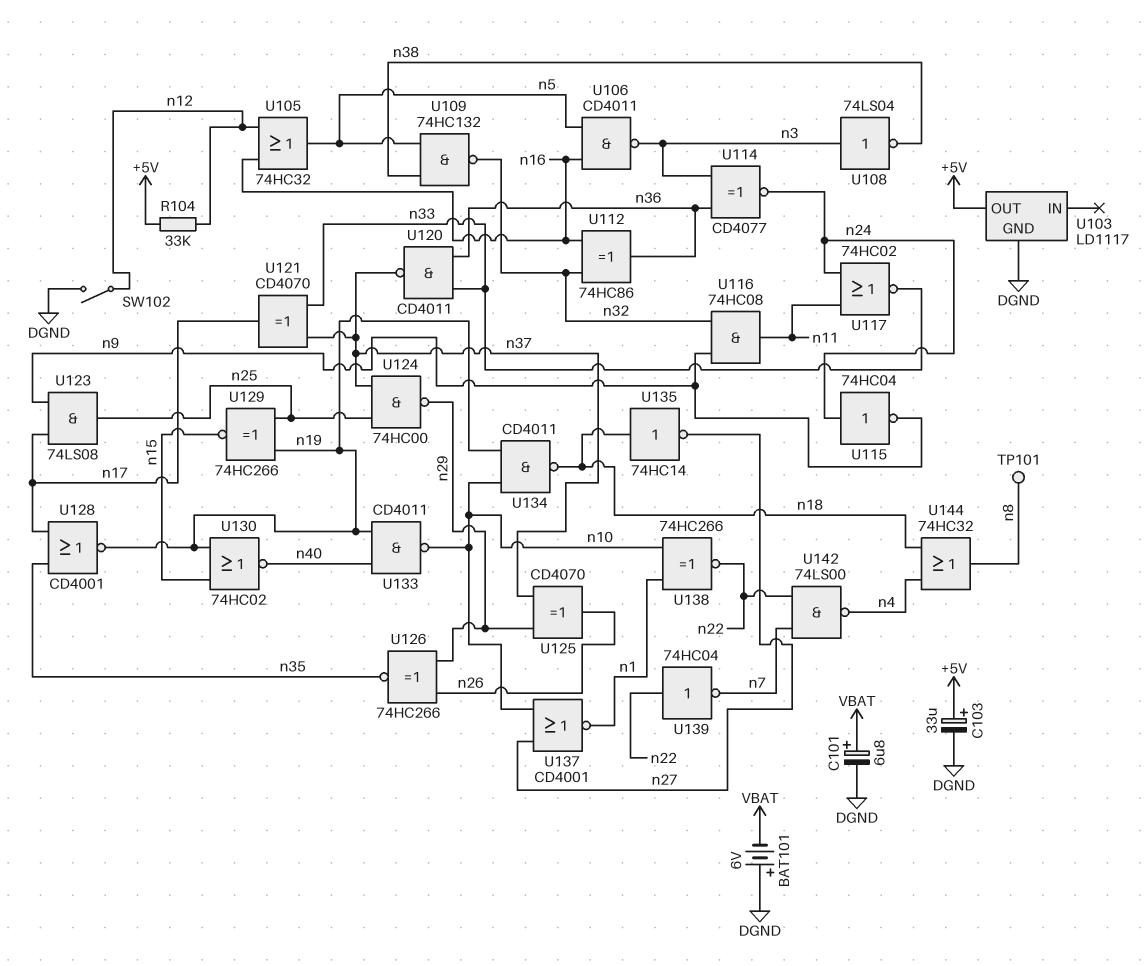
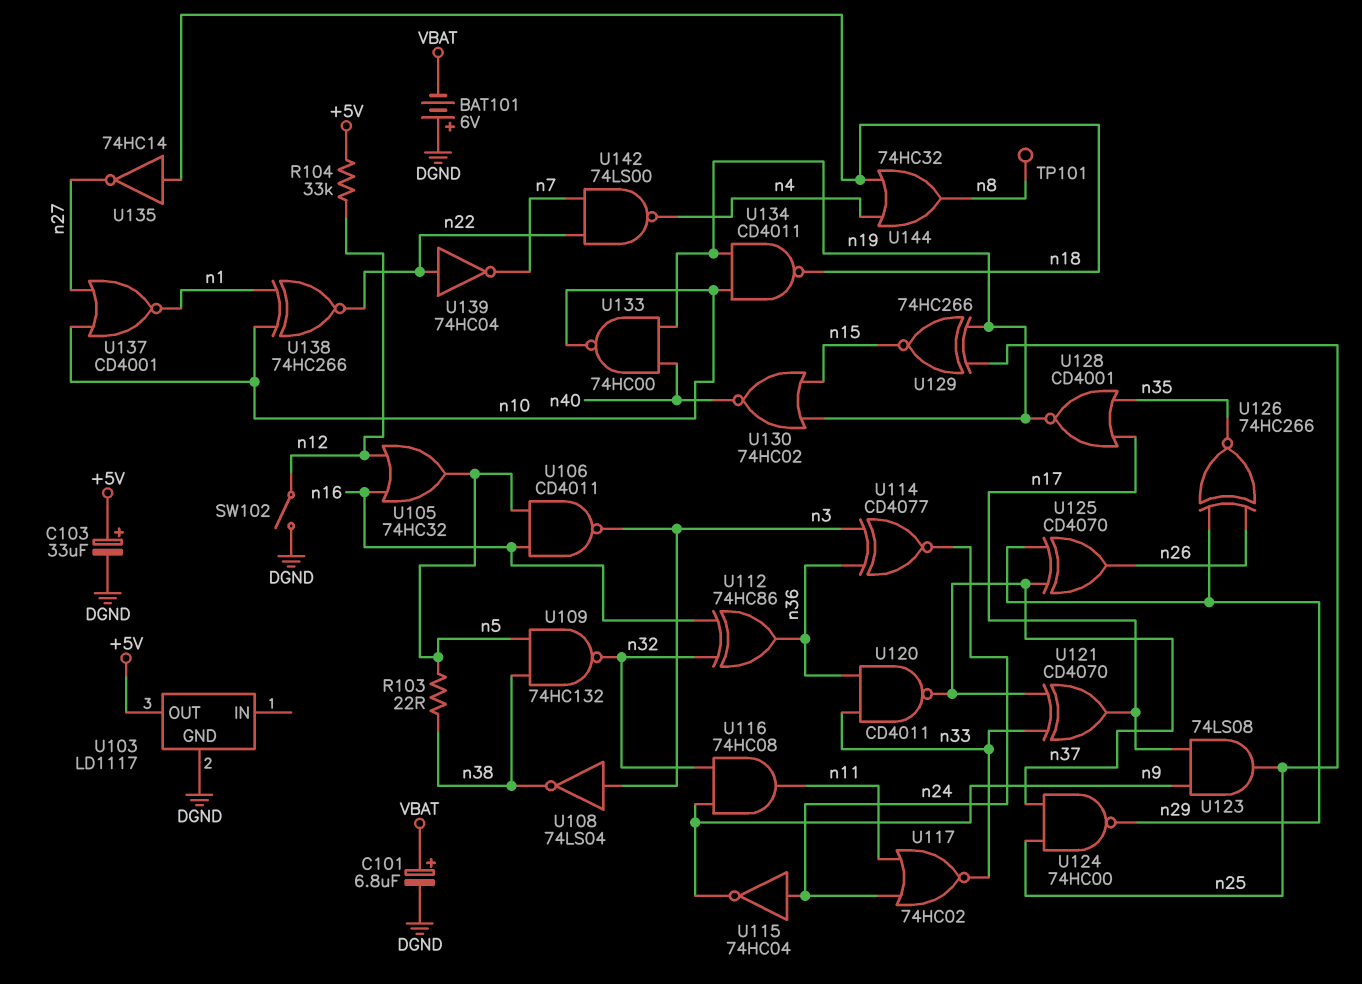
R103: none -> 22 (n5, n38)
U133: NAND CD4011 (in n19, in n40, out n10) -> NAND 74HC00 (in n19, in n40, out n10)

